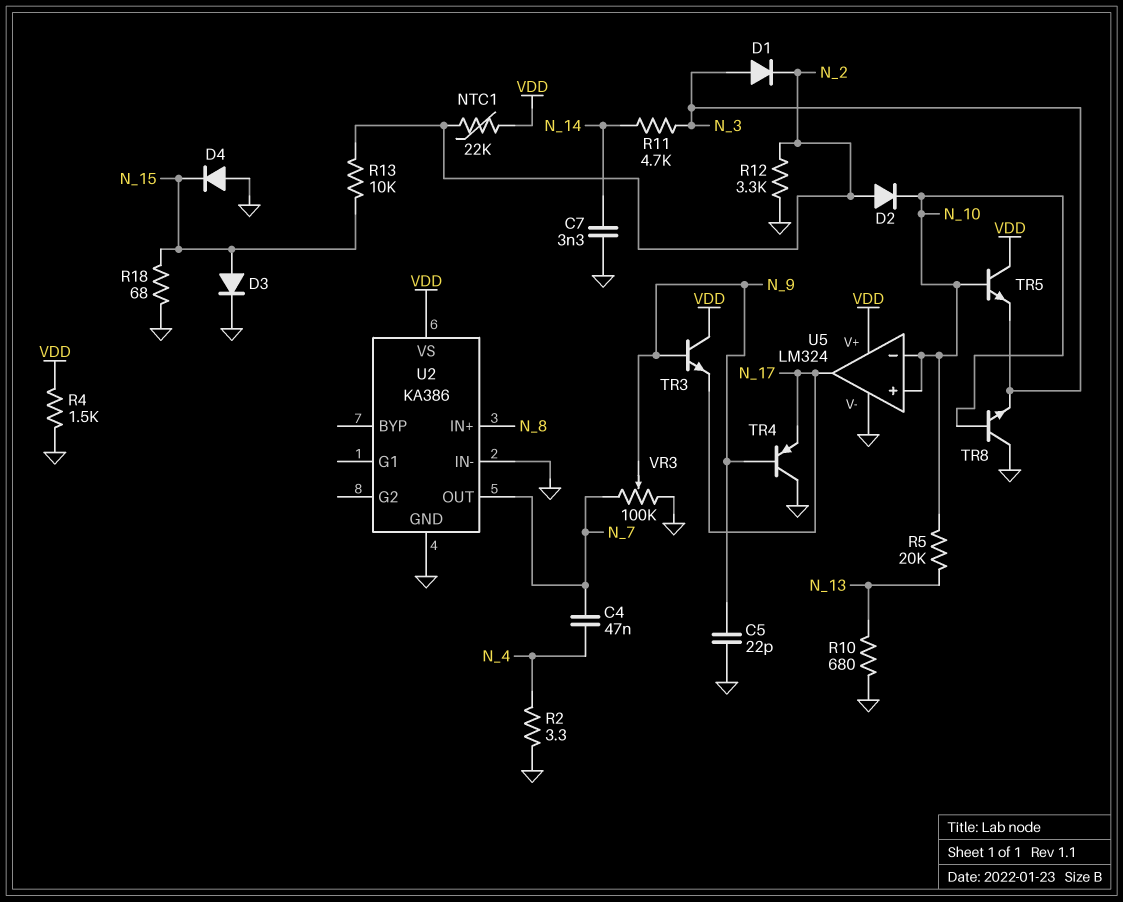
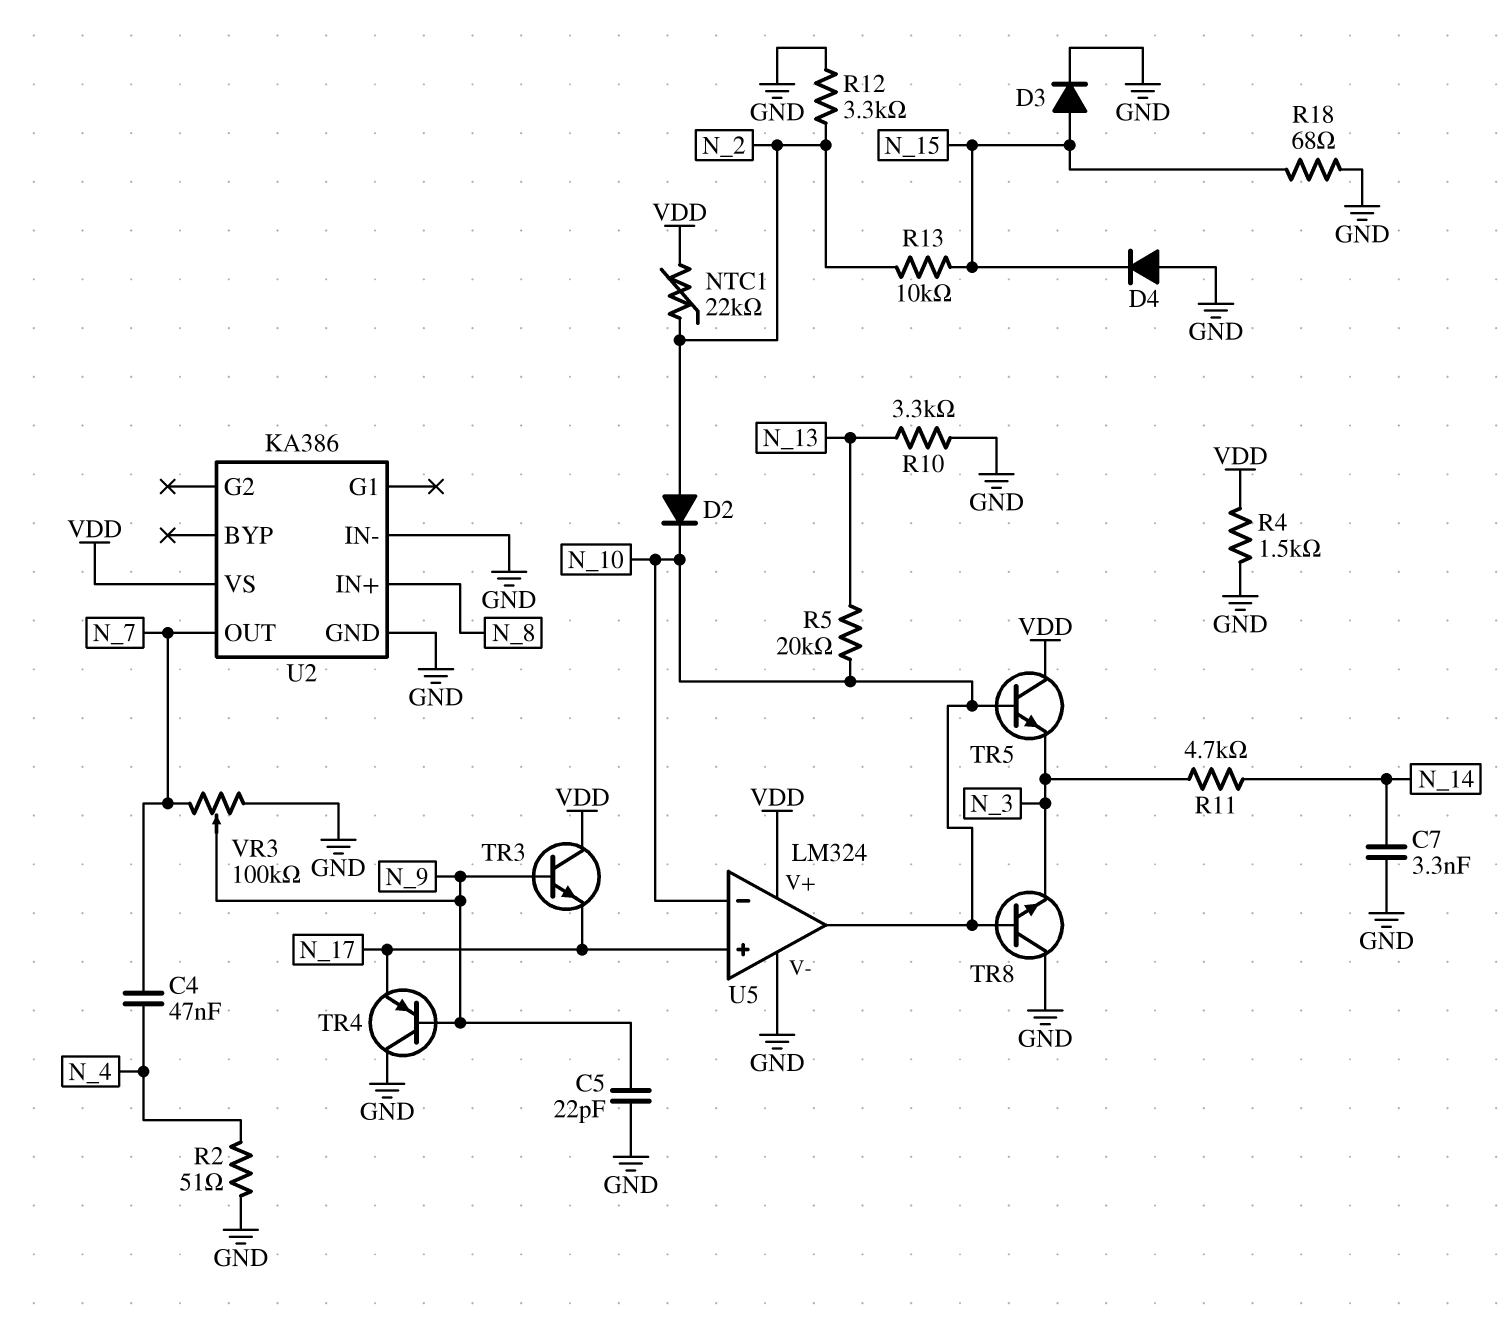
D1: diode (A N_3, K N_2) -> none
R2: 3.3 (GND, N_4) -> 51 (GND, N_4)
R10: 680 (GND, N_13) -> 3.3k (GND, N_13)
U5 pin in+: N_10 -> N_17
U5 pin out: N_17 -> N_10

